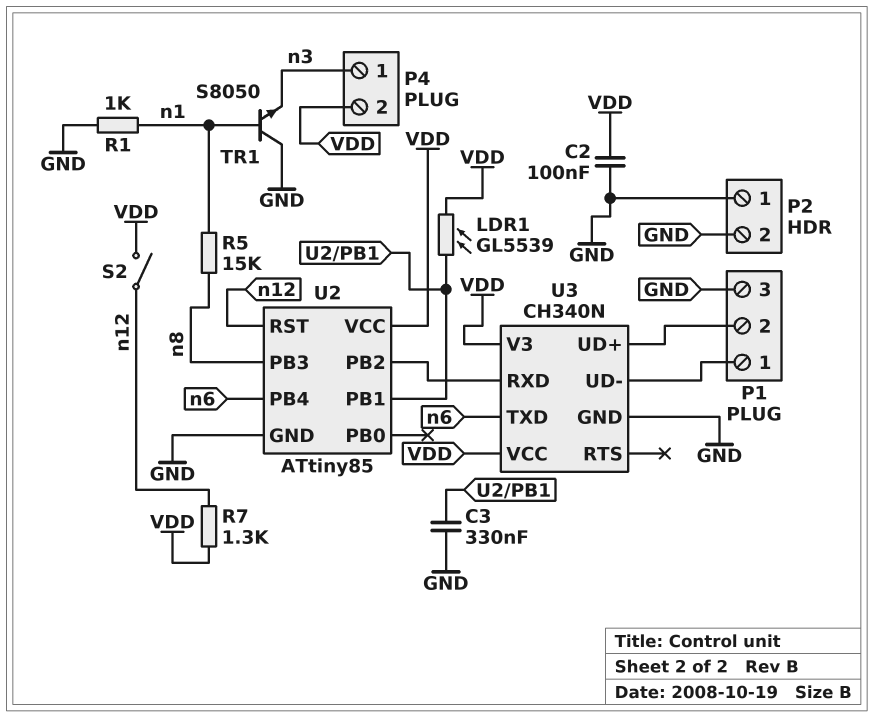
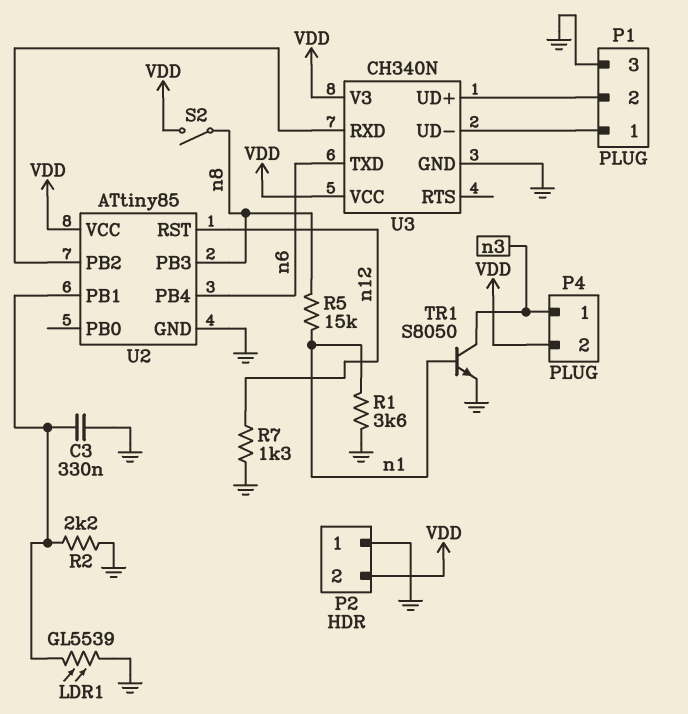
C2: 100nF (GND, VDD) -> none
LDR1: GL5539 (U2/PB1, VDD) -> GL5539 (GND, U2/PB1)
P2 pin 2: GND -> VDD
R1: 1k (GND, n1) -> 3.6k (GND, n1)
R2: none -> 2.2k (GND, U2/PB1)
R7: 1.3k (VDD, n12) -> 1.3k (GND, n12)
S2: switch (VDD, n12) -> switch (VDD, n8)
TR1: NPN S8050 (B n1, C GND, E n3) -> NPN S8050 (B n1, C n3, E GND)

